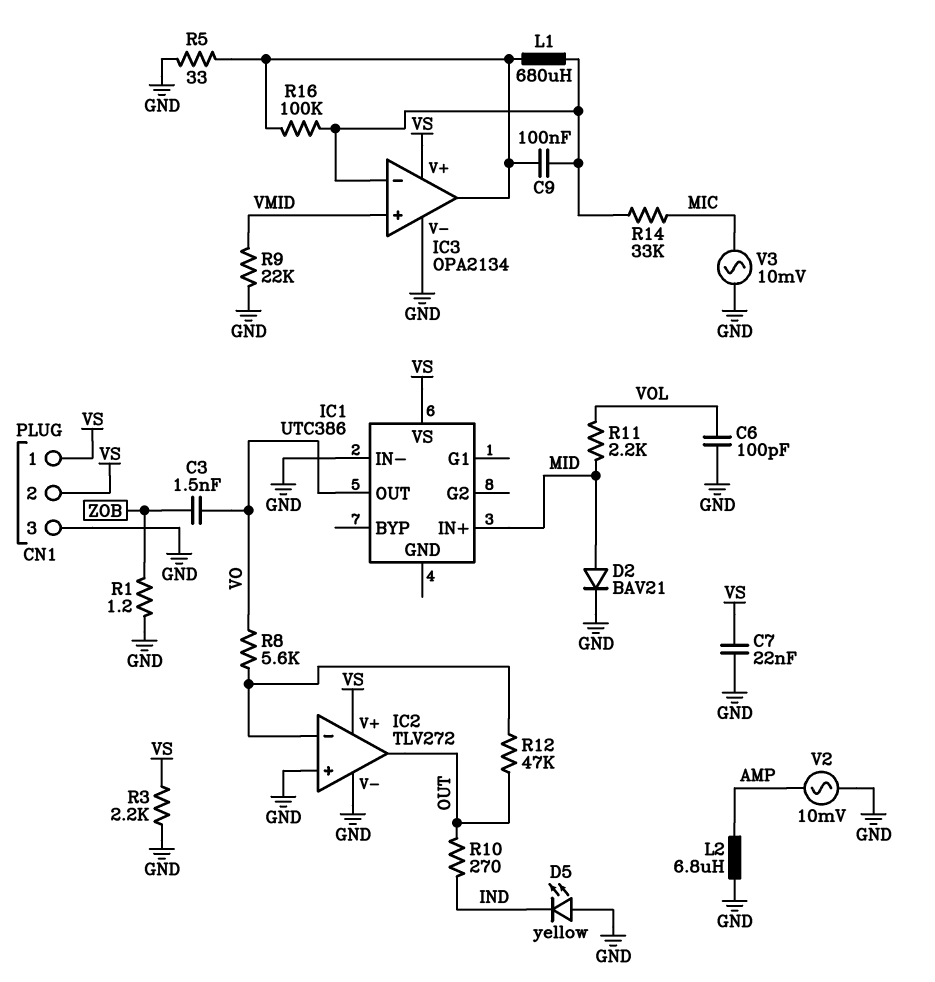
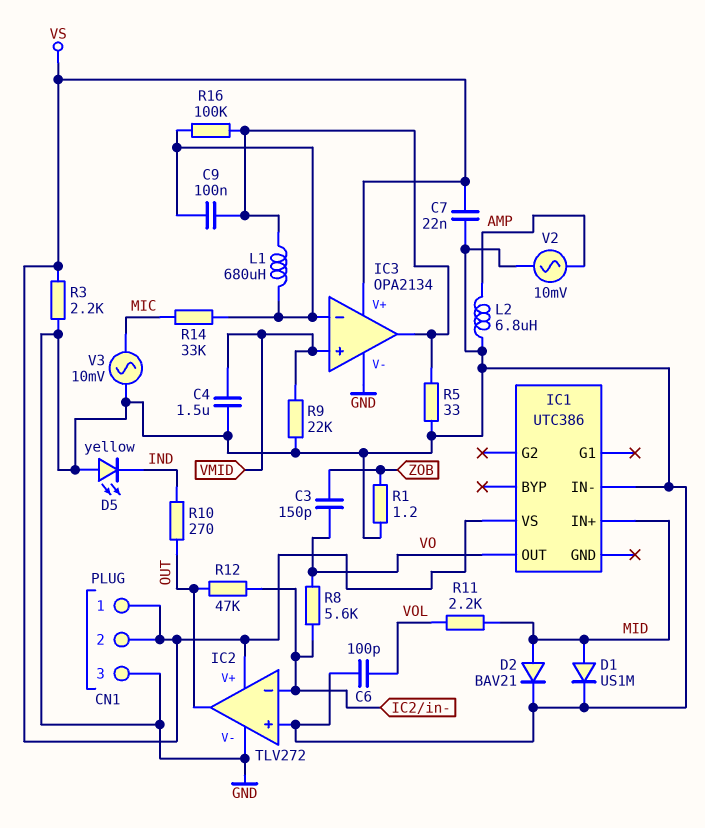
C3: 1.5nF (VO, ZOB) -> 150pF (VO, ZOB)
C4: none -> 1.5uF (GND, VMID)
D1: none -> diode US1M (A MID, K GND)

